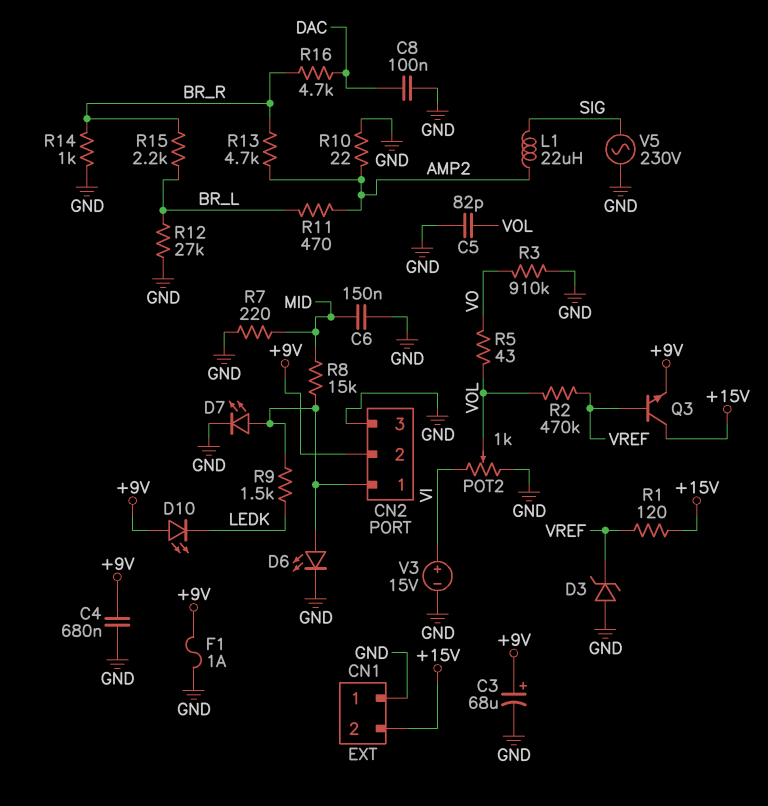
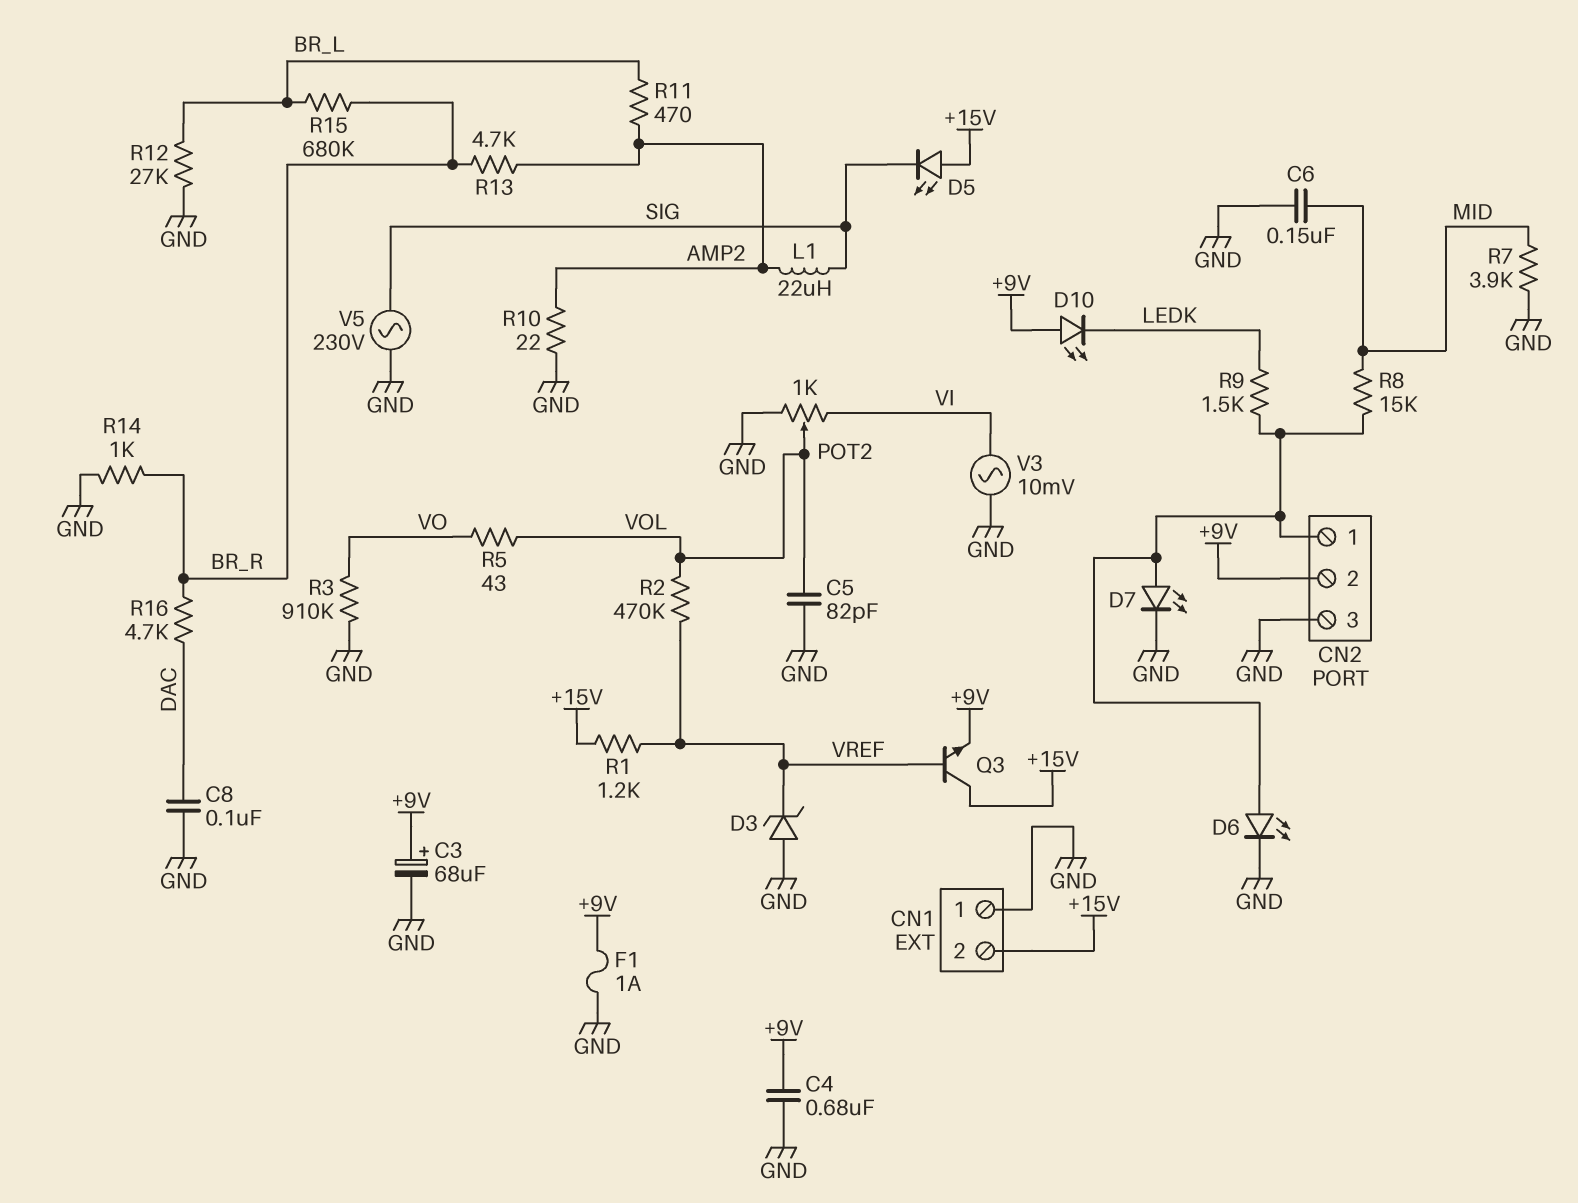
D5: none -> LED (A +15V, K SIG)
R1: 120 (+15V, VREF) -> 1.2k (+15V, VREF)
R7: 220 (GND, MID) -> 3.9k (GND, MID)
R15: 2.2k (BR_L, BR_R) -> 680k (BR_L, BR_R)
V3: 15V (plus VI, minus GND) -> AC 10mV (GND, VI)

